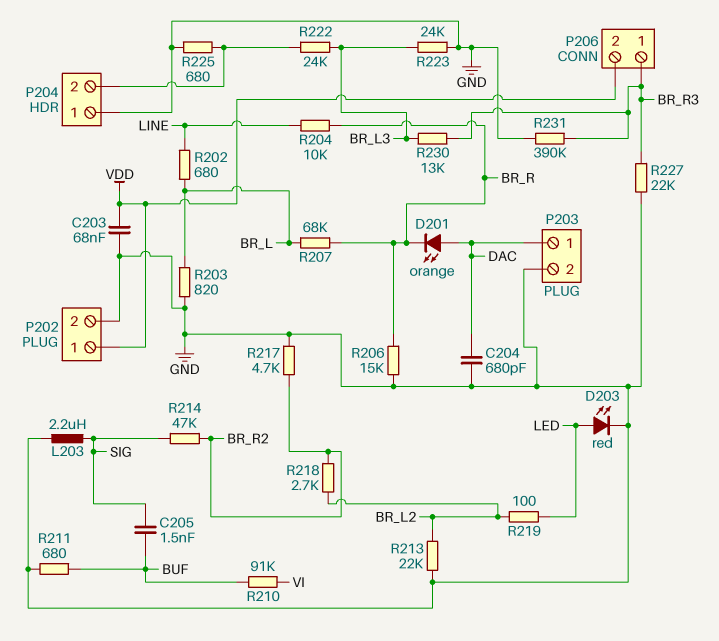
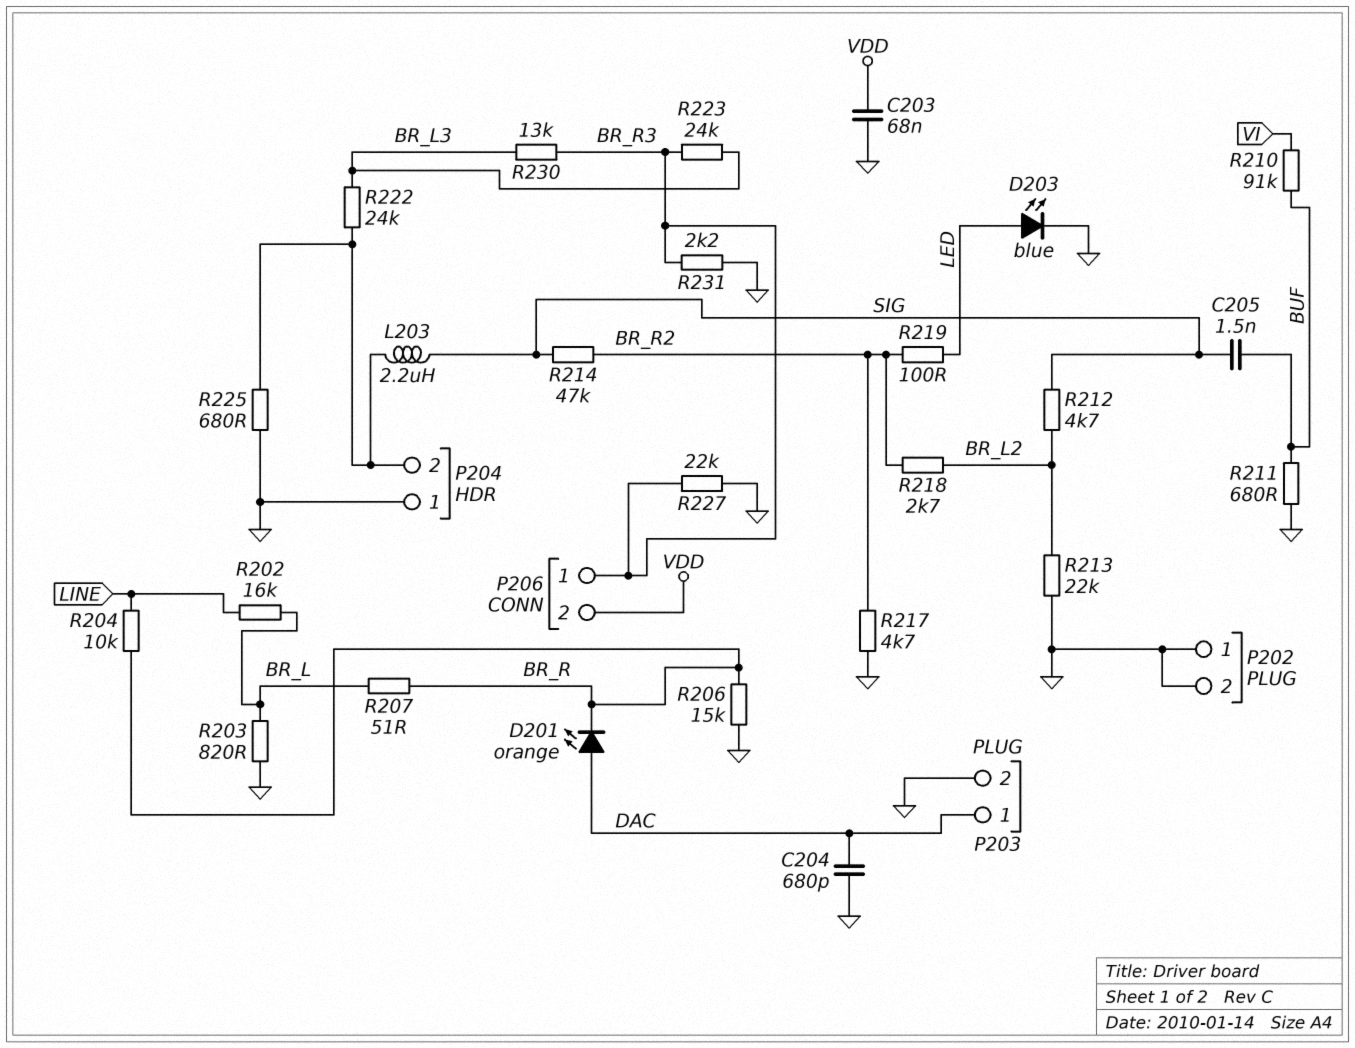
D203: LED red (A LED, K GND) -> LED blue (A LED, K GND)
L203: 2.2uH (GND, SIG) -> 2.2uH (P204/2, SIG)
P202 pin 1: VDD -> GND
R202: 680 (BR_L, LINE) -> 16k (BR_L, LINE)
R207: 68k (BR_L, BR_R) -> 51 (BR_L, BR_R)
R212: none -> 4.7k (BR_L2, SIG)
R219: 100 (BR_L2, LED) -> 100 (BR_R2, LED)
R223: 24k (BR_L3, GND) -> 24k (BR_L3, BR_R3)
R231: 390k (BR_R3, GND) -> 2.2k (BR_R3, GND)

